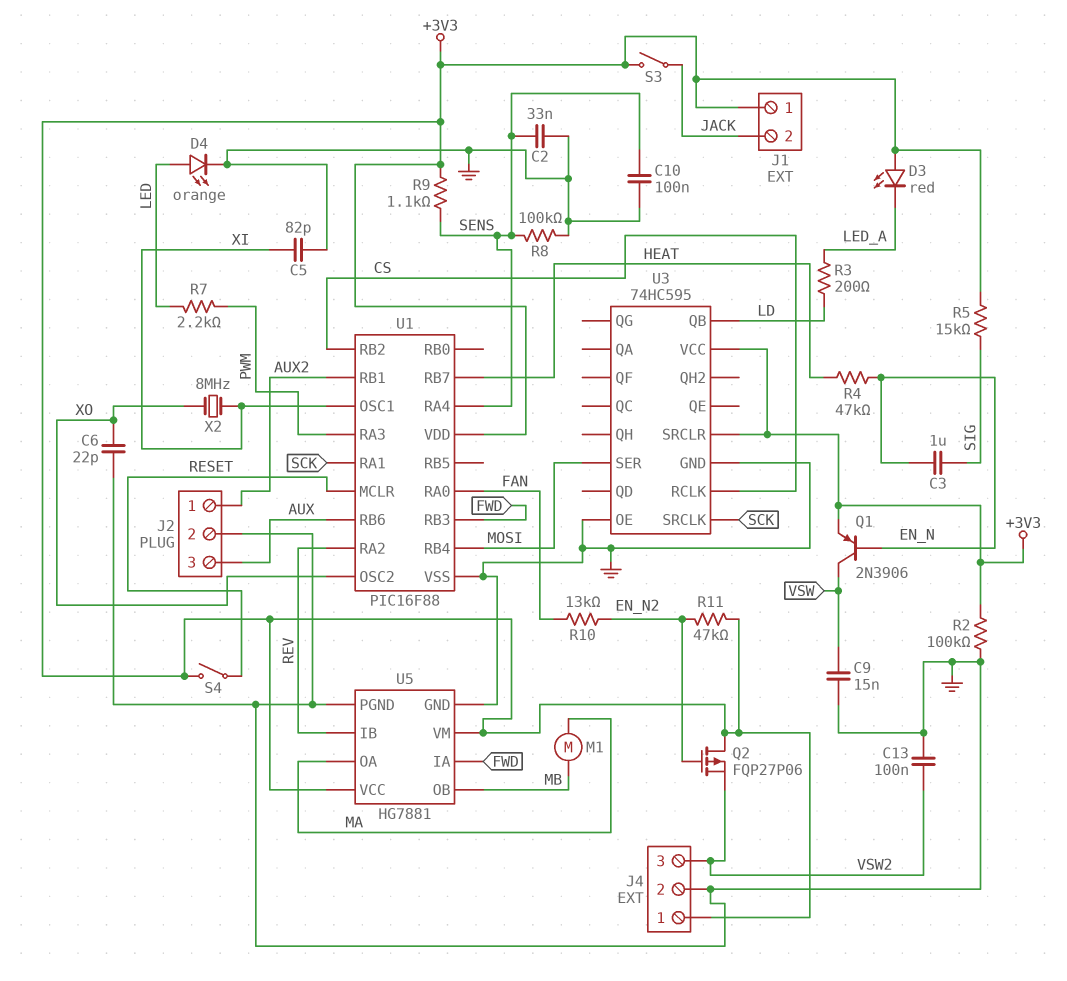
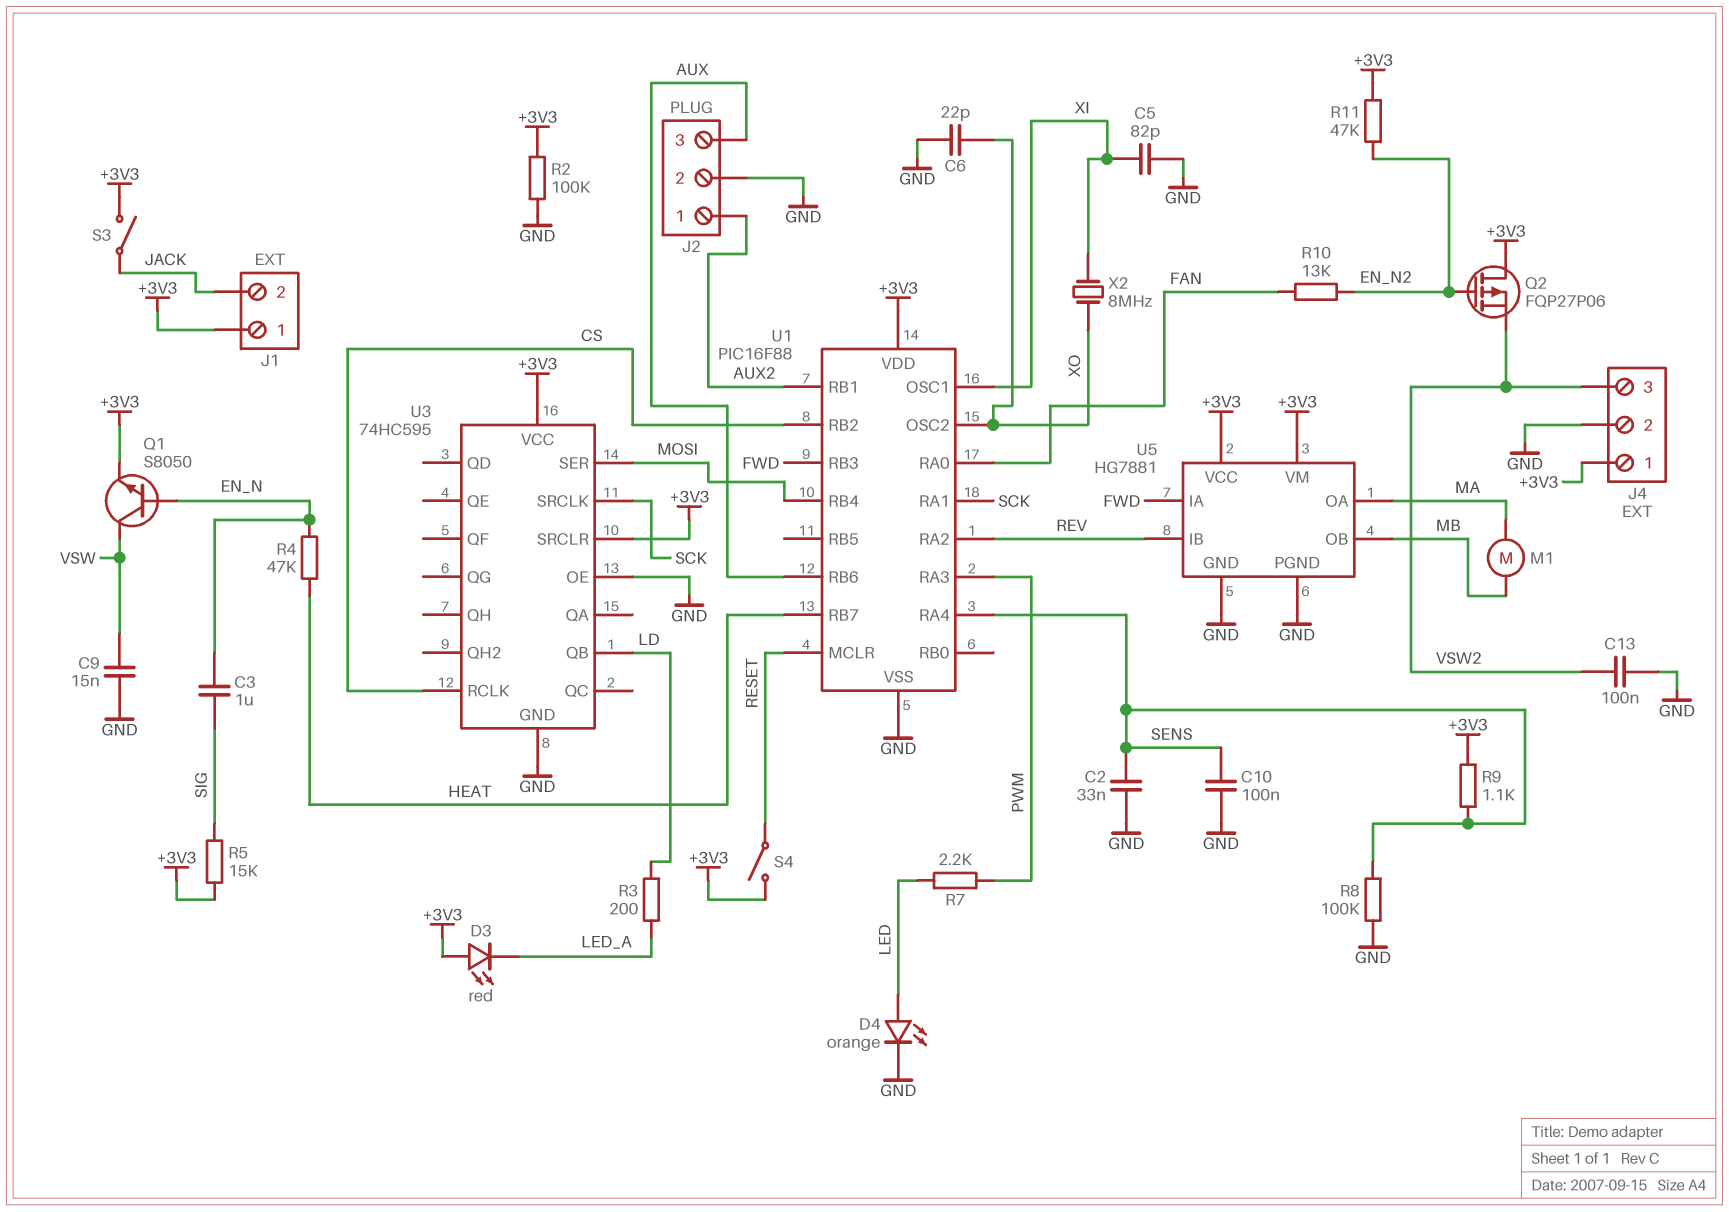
Q1: PNP 2N3906 (B EN_N, C VSW, E +3V3) -> NPN S8050 (B EN_N, C VSW, E +3V3)

